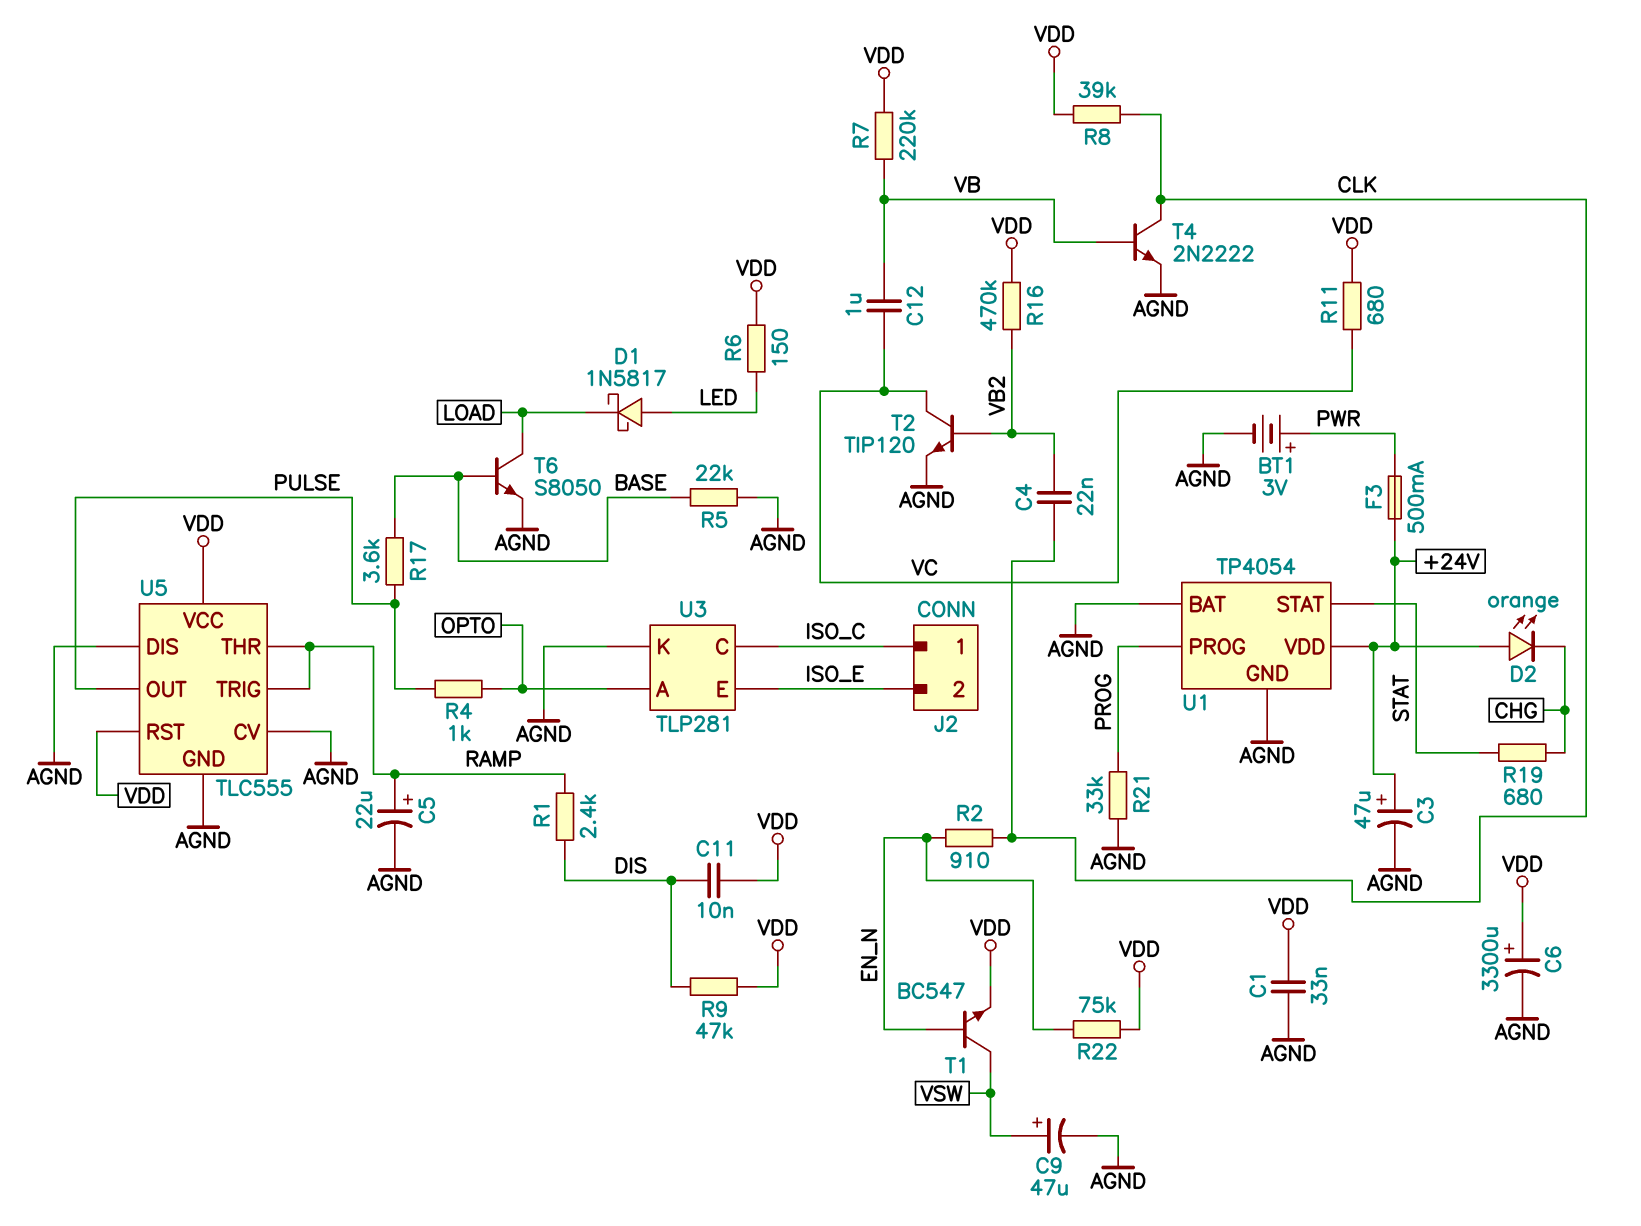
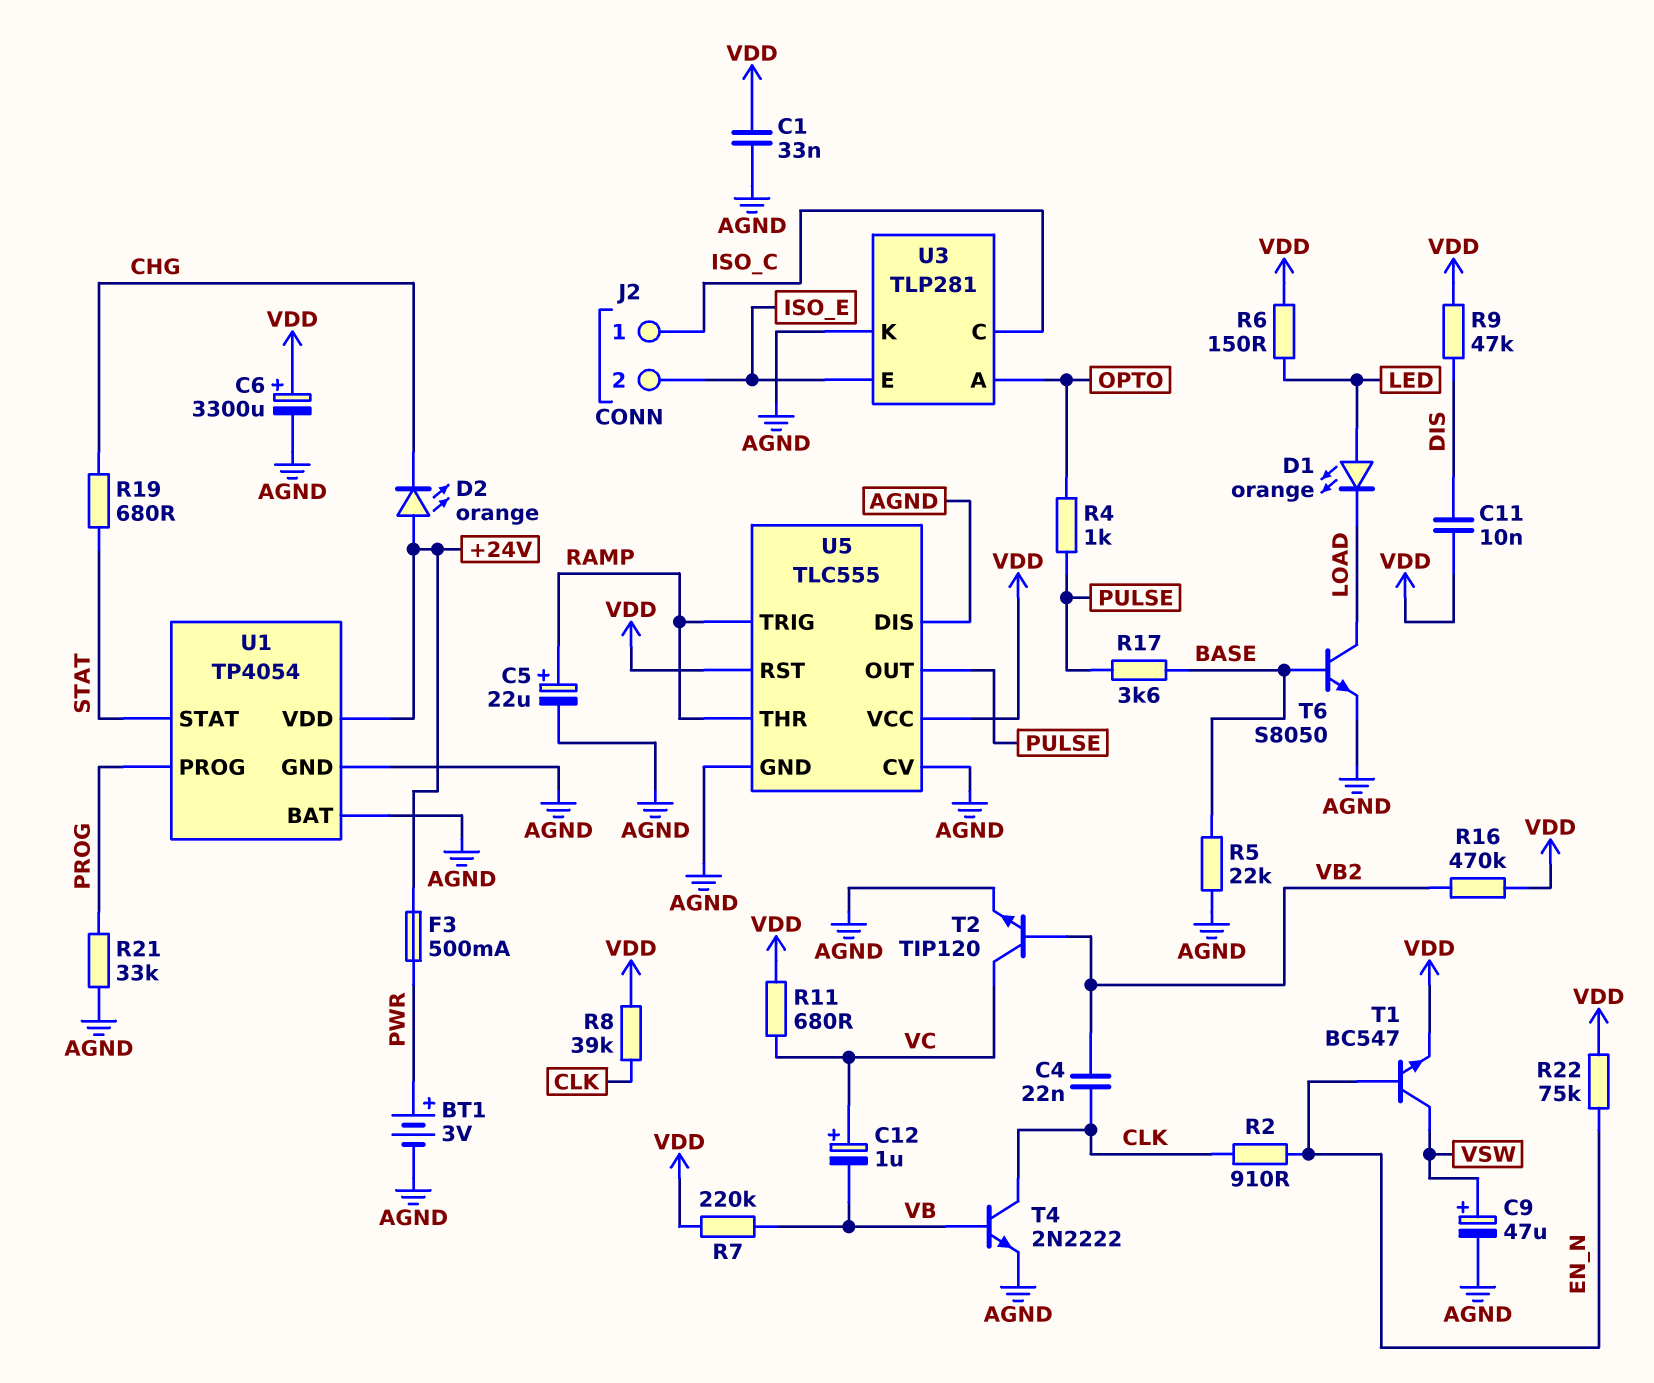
C3: 47uF (plus +24V, minus AGND) -> none
C12: 1uF (VB, VC) -> 1uF (plus VC, minus VB)
D1: schottky 1N5817 (A LED, K LOAD) -> LED orange (A LED, K LOAD)
R1: 2.4k (DIS, RAMP) -> none

